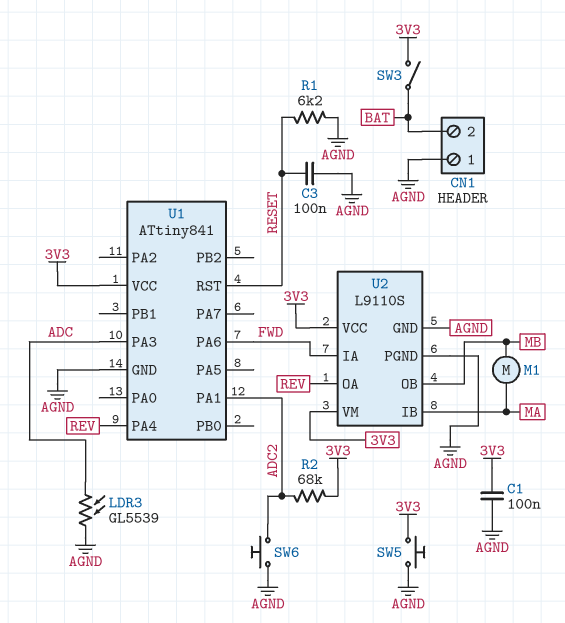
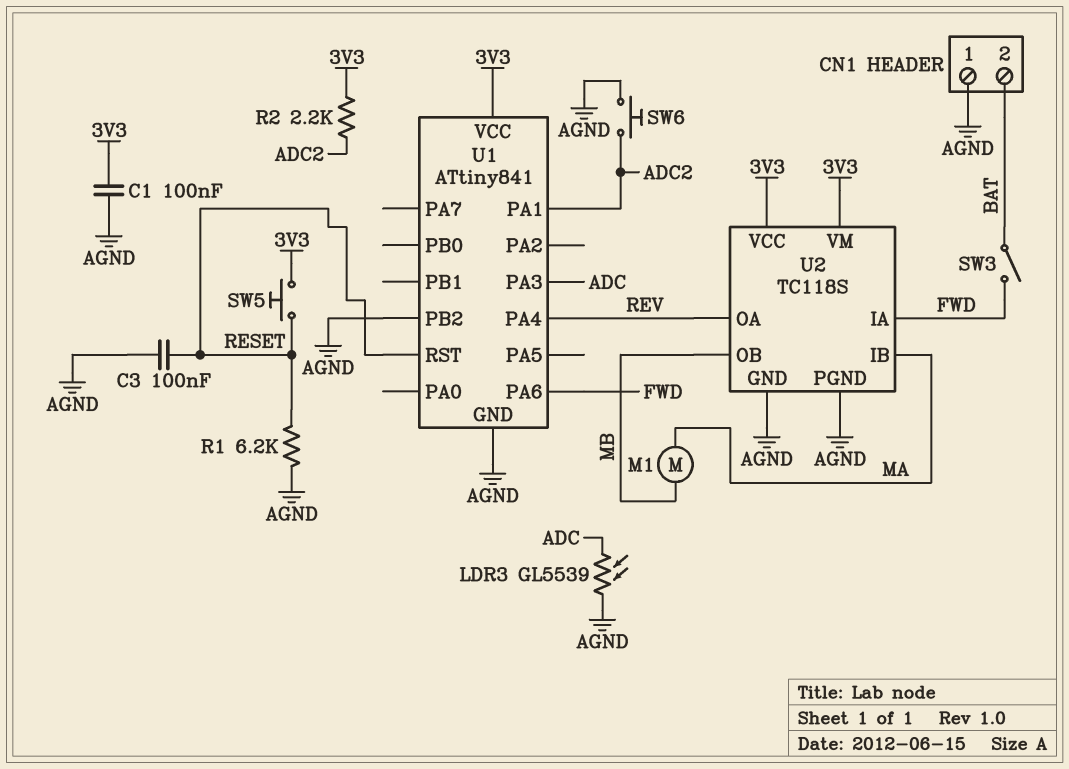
R2: 68k (3V3, ADC2) -> 2.2k (3V3, ADC2)
SW3: switch (3V3, BAT) -> switch (BAT, FWD)
SW5: button (3V3, AGND) -> button (3V3, RESET)
U1 pin PB2: none -> AGND
U2: L9110S -> TC118S

